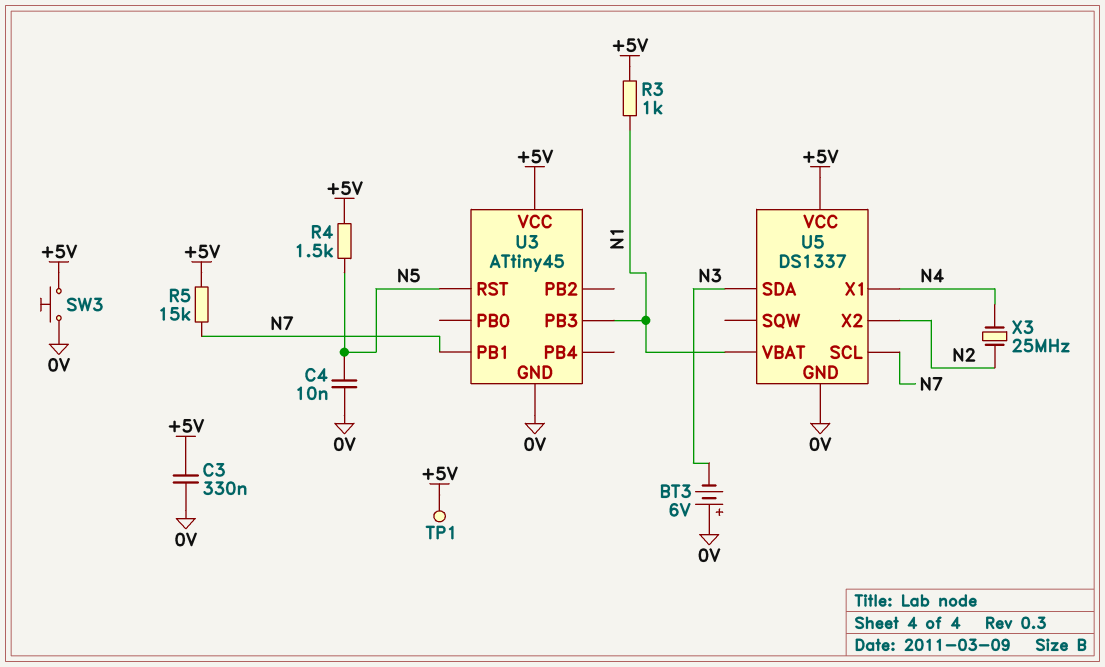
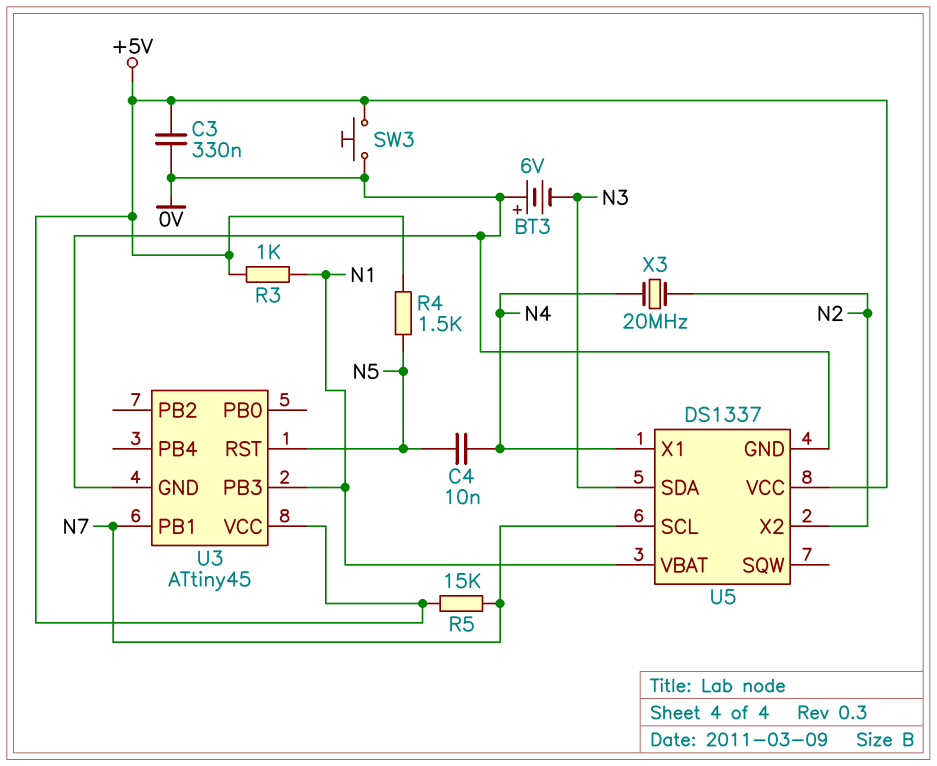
C4: 10nF (0V, N5) -> 10nF (N4, N5)
TP1: test point (+5V) -> none
X3: 25MHz (N2, N4) -> 20MHz (N2, N4)

